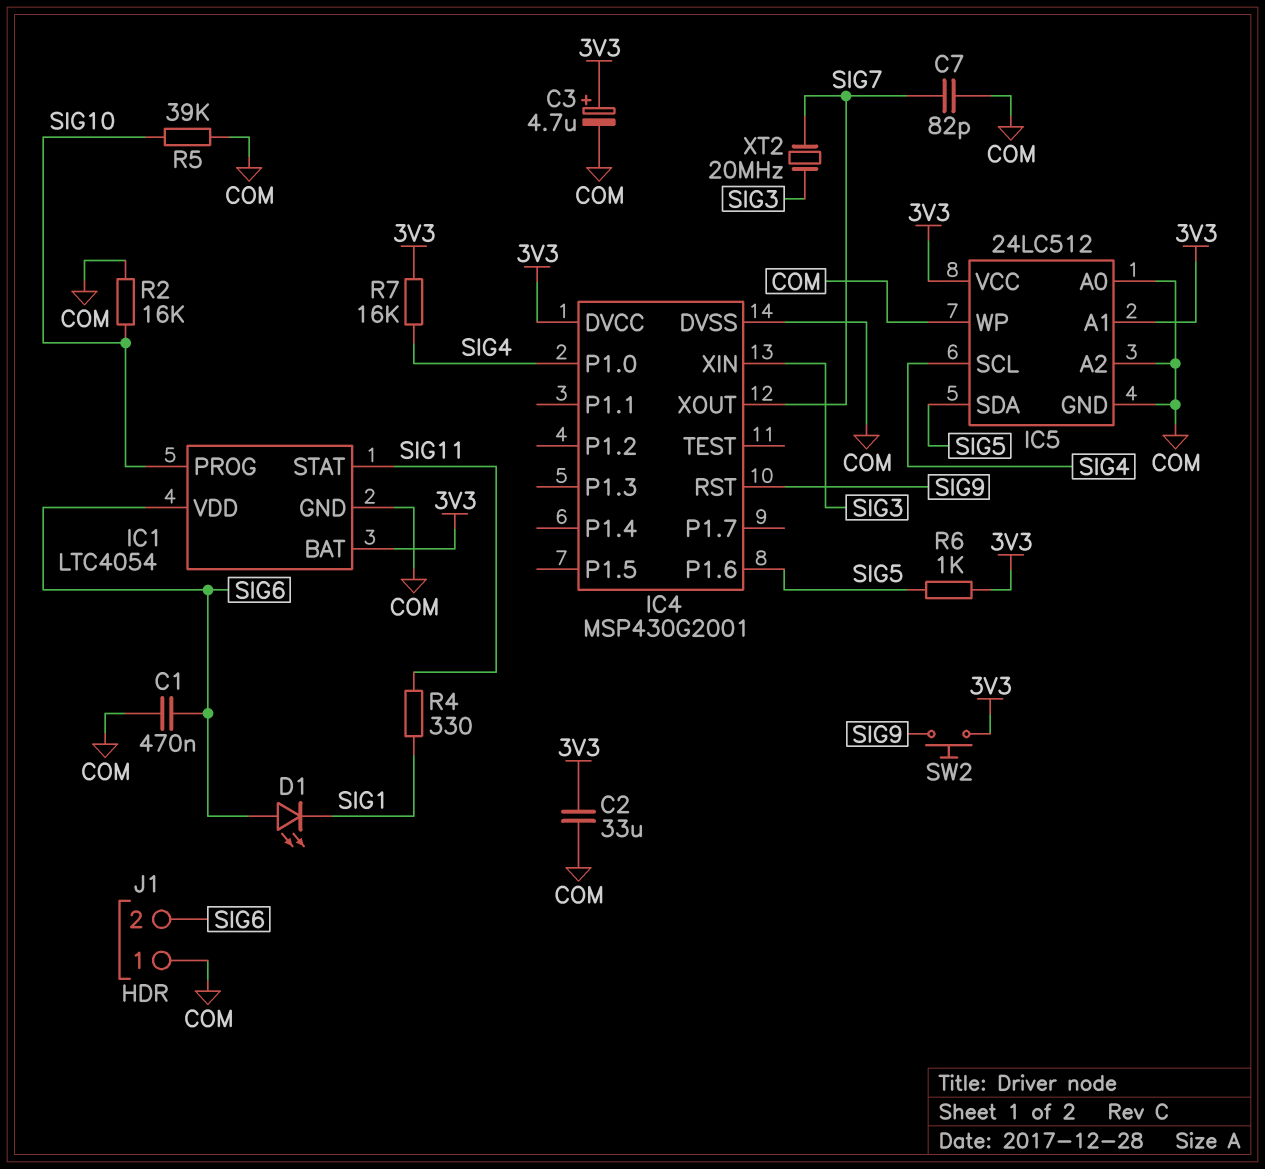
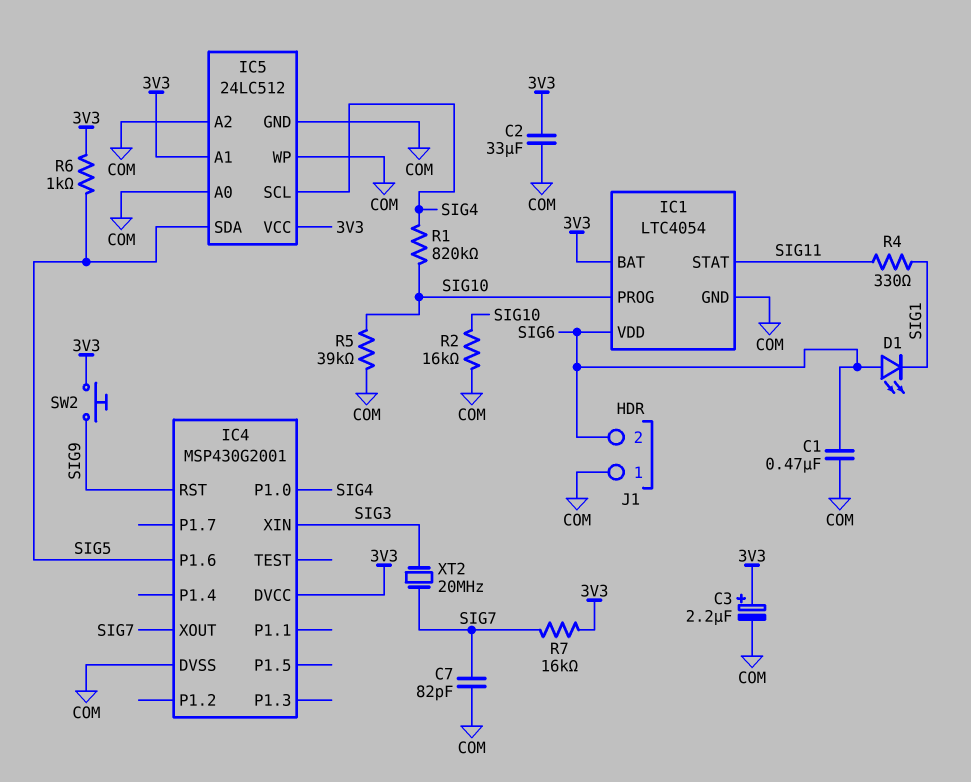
C3: 4.7uF (plus 3V3, minus COM) -> 2.2uF (plus 3V3, minus COM)
R1: none -> 820k (SIG4, SIG10)
R7: 16k (3V3, SIG4) -> 16k (3V3, SIG7)

